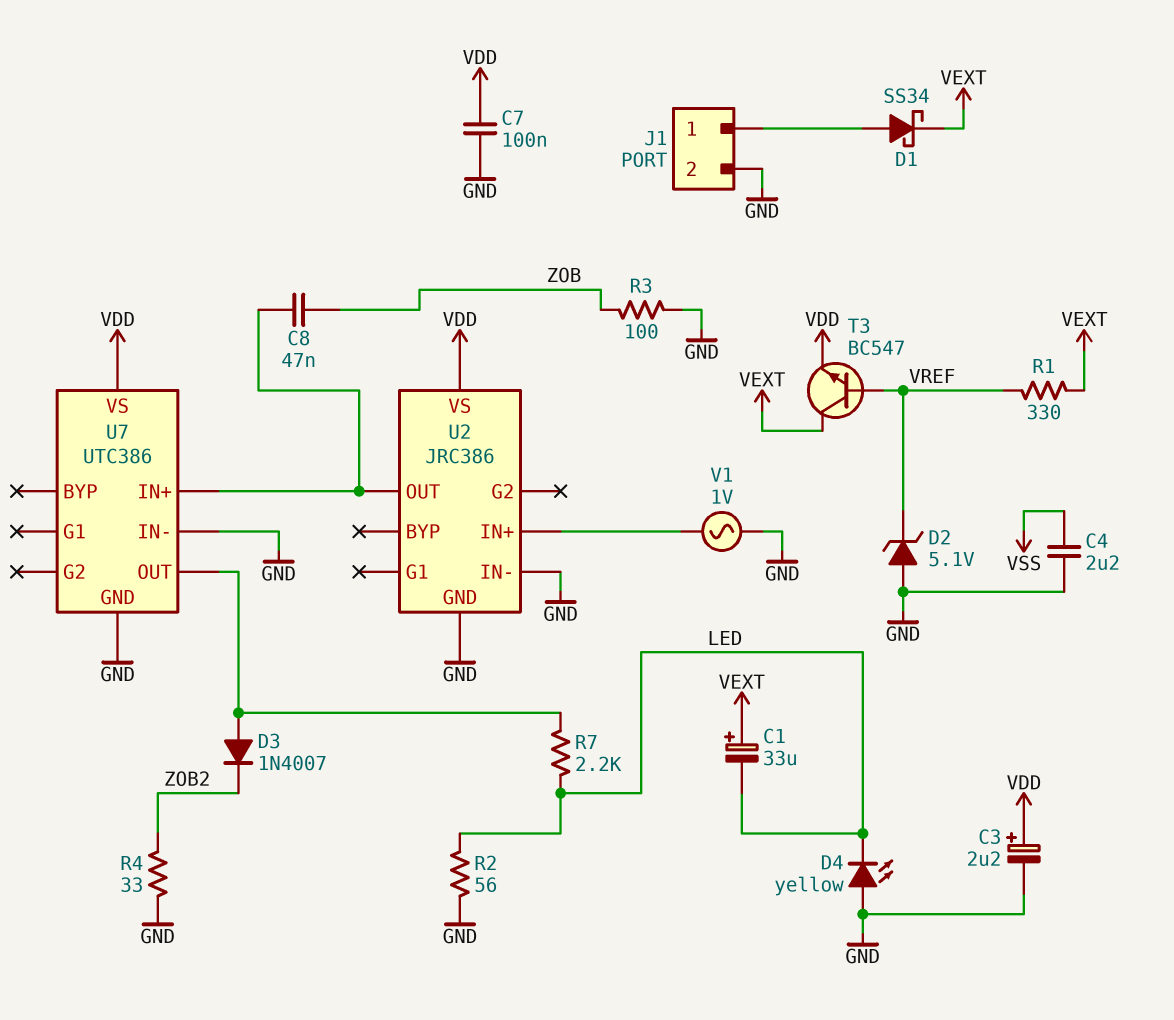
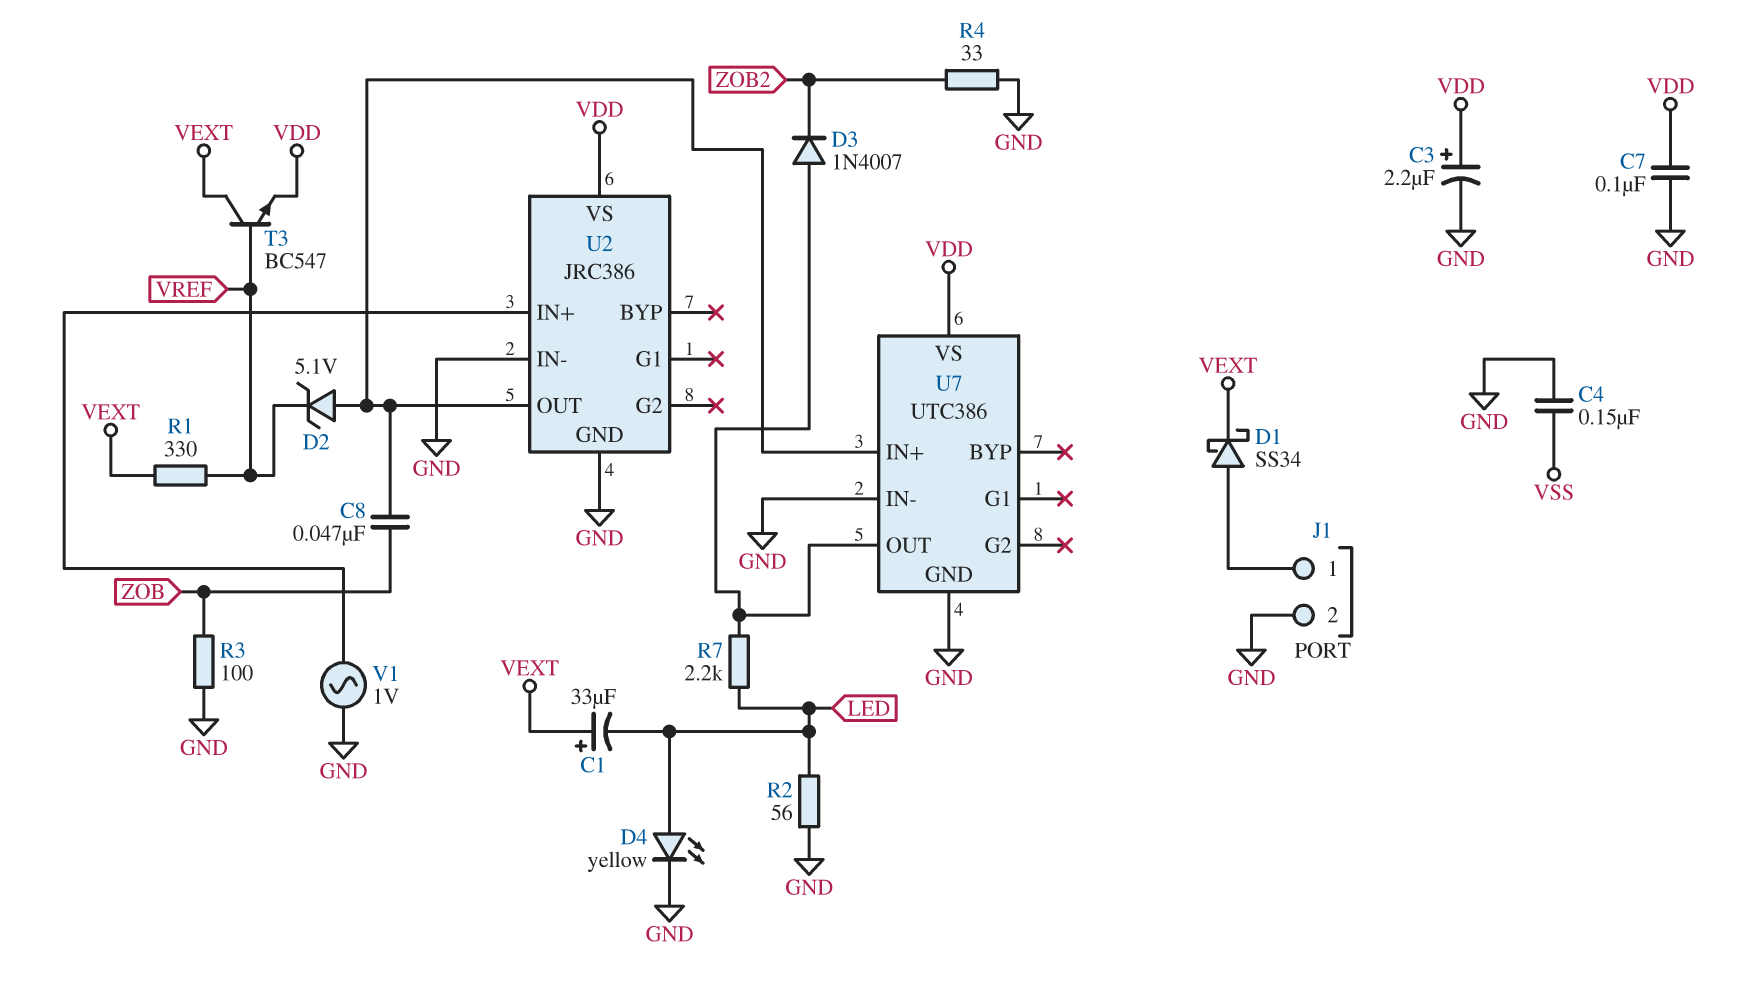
C4: 2.2uF (GND, VSS) -> 150nF (GND, VSS)
D2: zener 5.1V (A GND, K VREF) -> zener 5.1V (A U2/OUT, K VREF)
D4: LED yellow (A GND, K LED) -> LED yellow (A LED, K GND)

